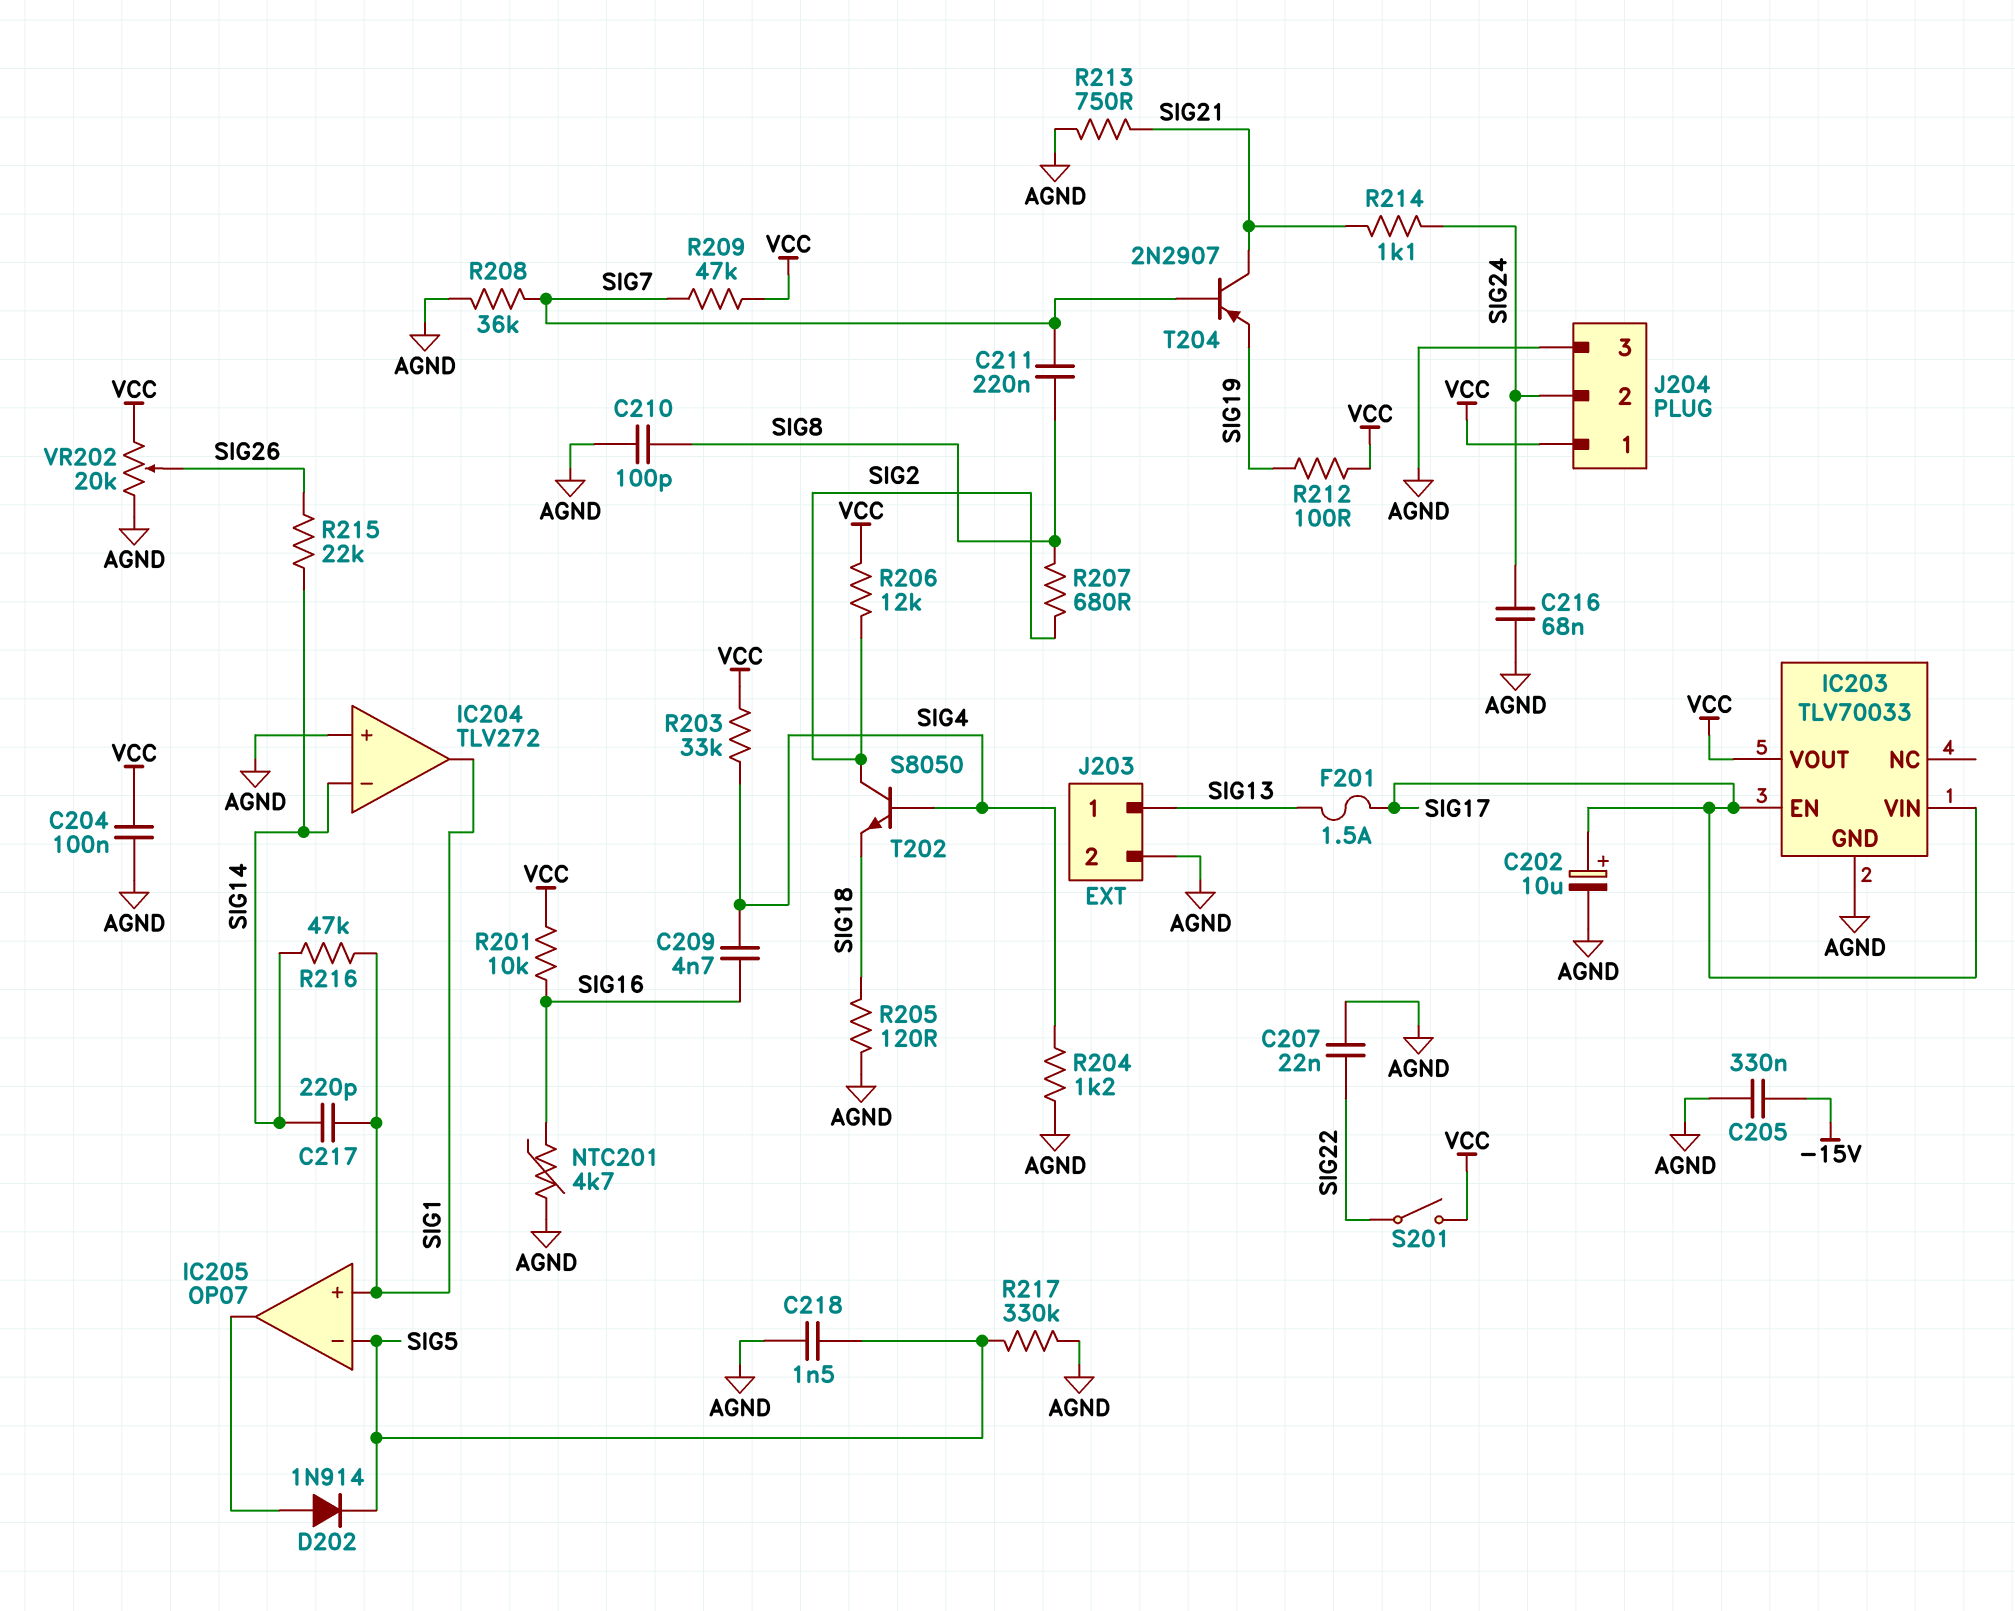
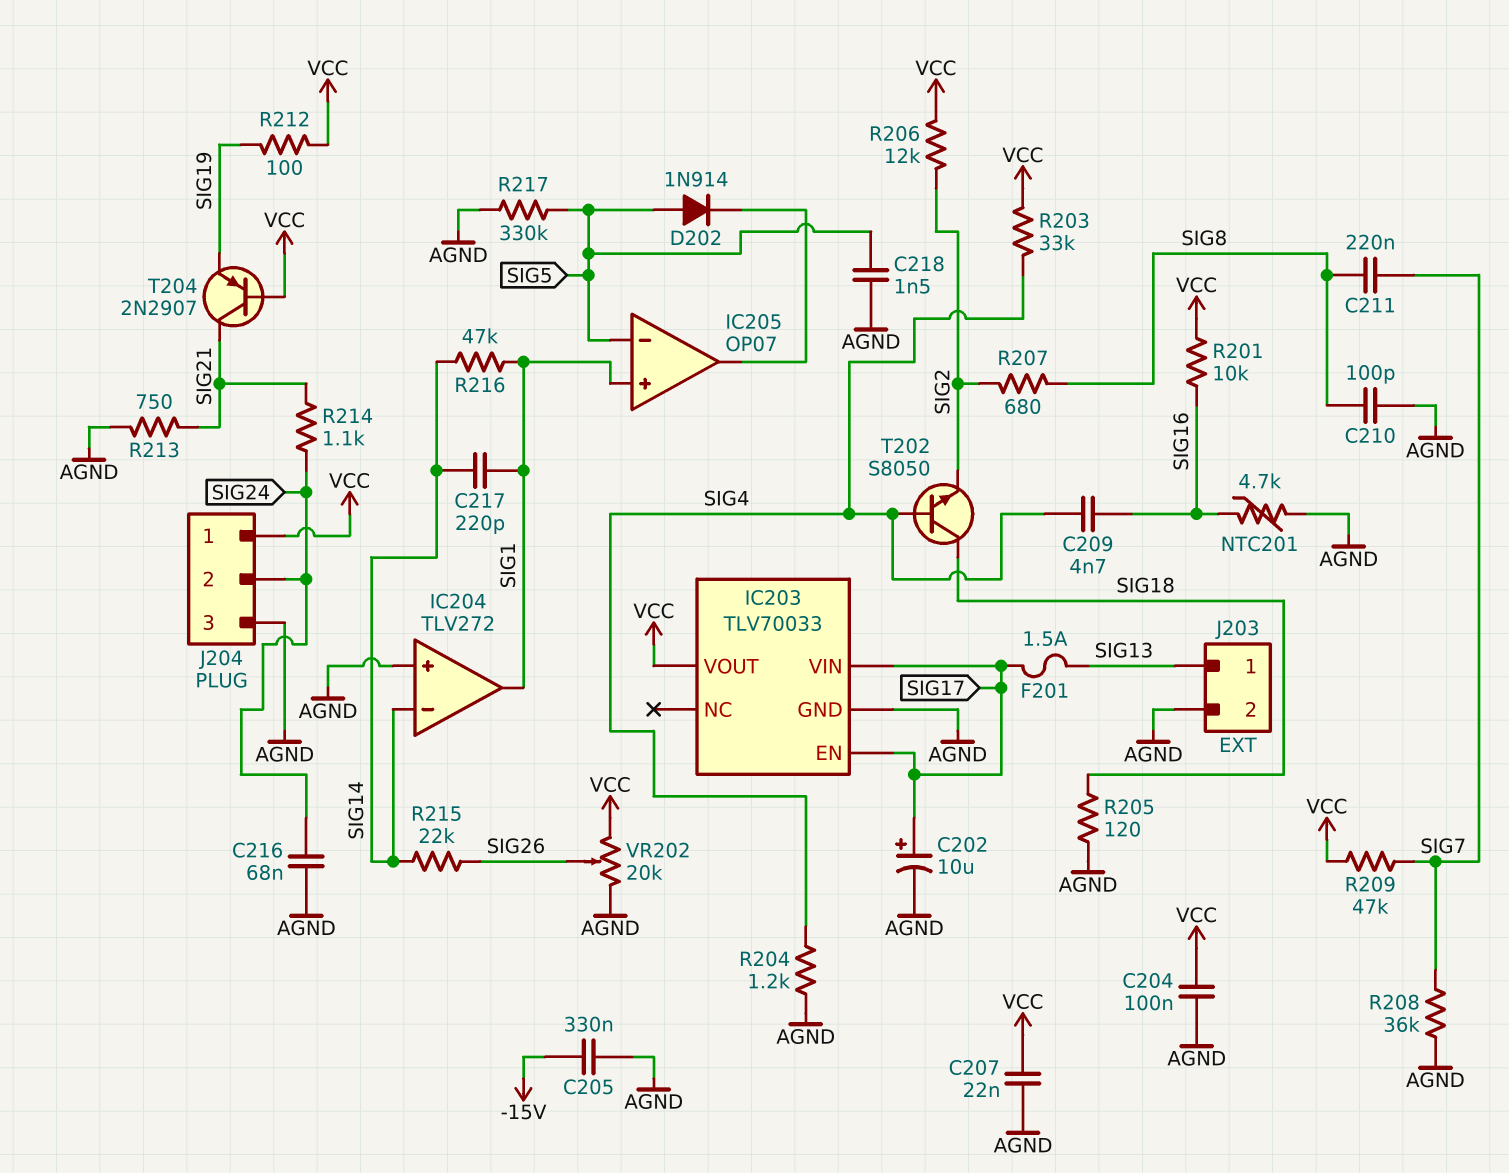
C207: 22nF (AGND, SIG22) -> 22nF (AGND, VCC)
D202: diode 1N914 (A IC205/out, K SIG5) -> diode 1N914 (A SIG5, K IC205/out)
S201: switch (SIG22, VCC) -> none
T202: NPN S8050 (B SIG4, C SIG2, E SIG18) -> NPN S8050 (B SIG4, C SIG18, E SIG2)
T204: PNP 2N2907 (B SIG7, C SIG21, E SIG19) -> PNP 2N2907 (B VCC, C SIG21, E SIG19)

